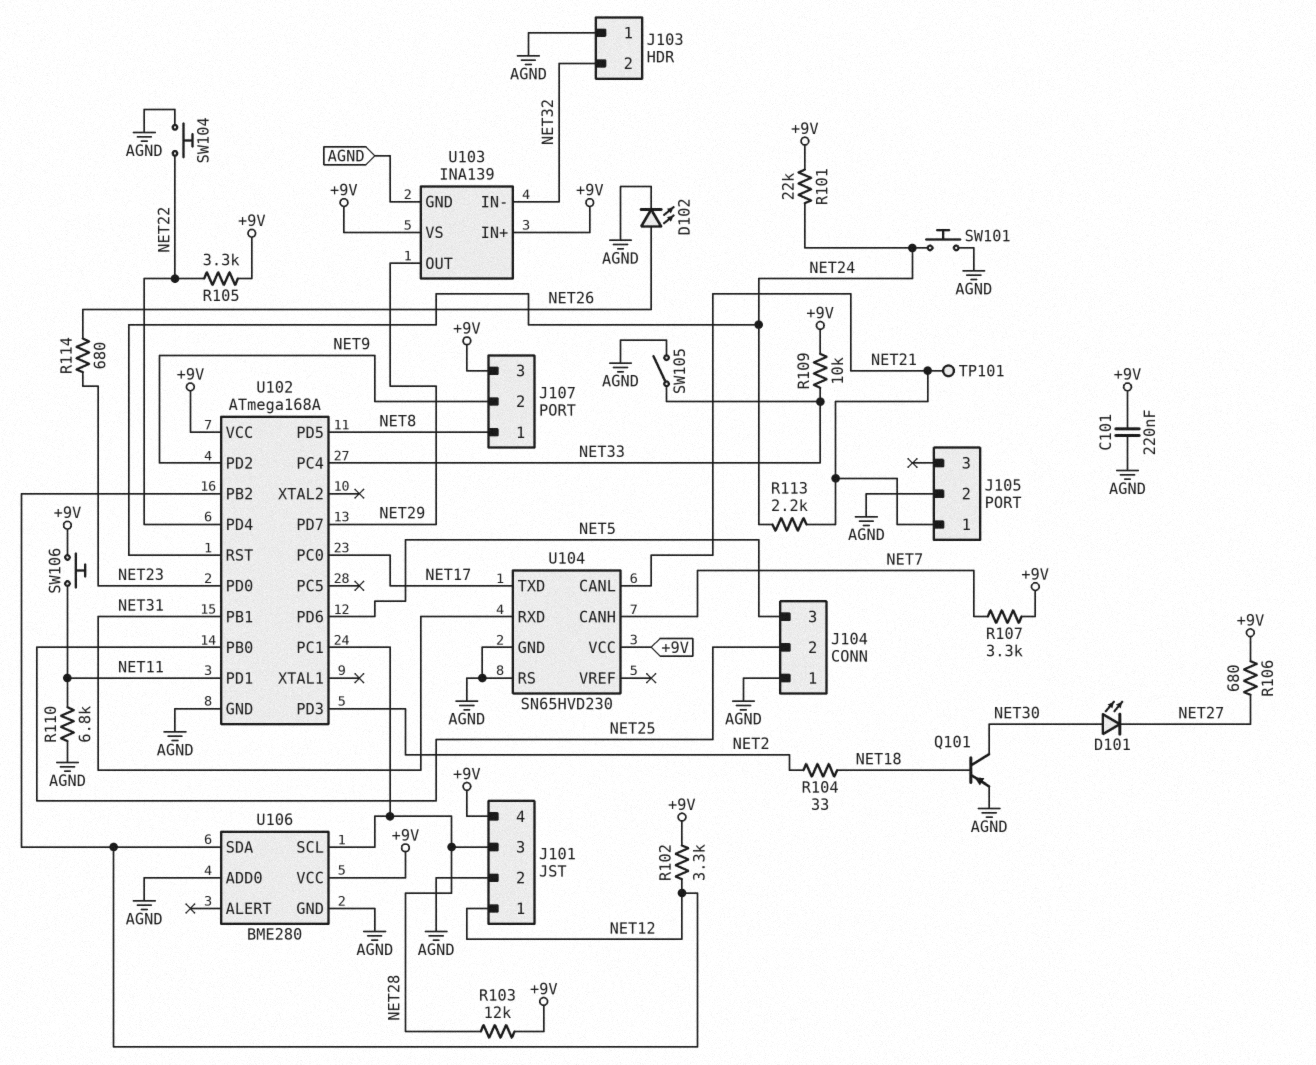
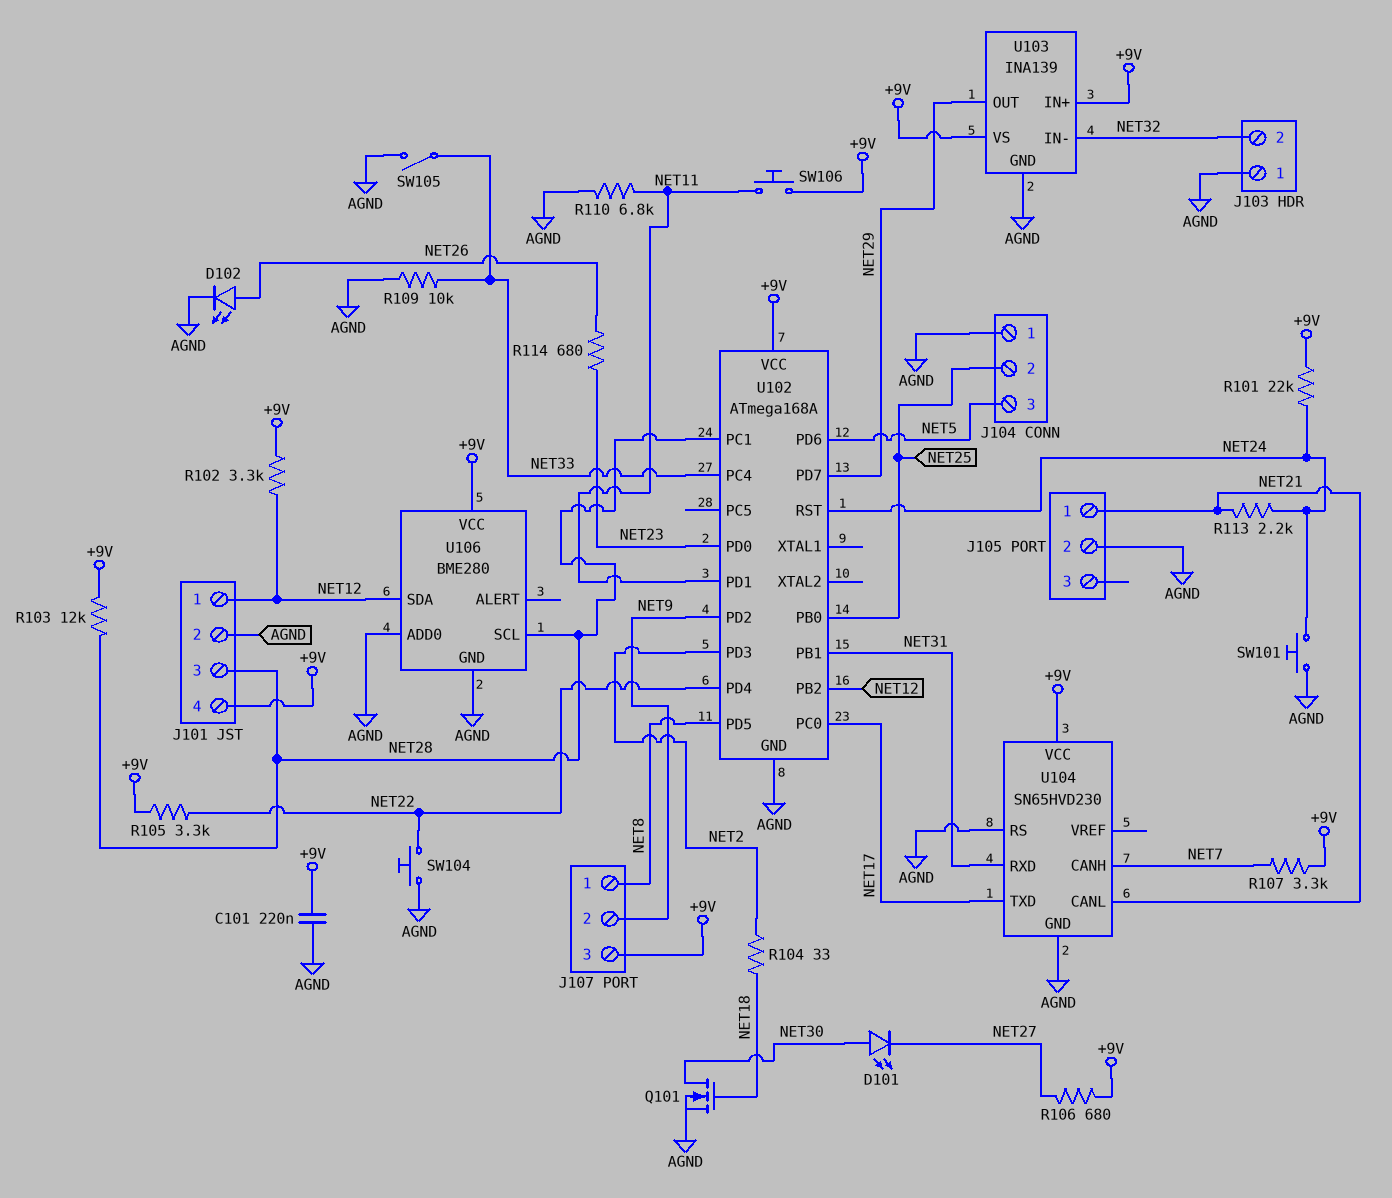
Q101: PNP (B NET18, C NET30, E AGND) -> NMOS (G NET18, D NET30, S AGND)
R109: 10k (+9V, NET33) -> 10k (AGND, NET33)
TP101: test point (NET21) -> none

